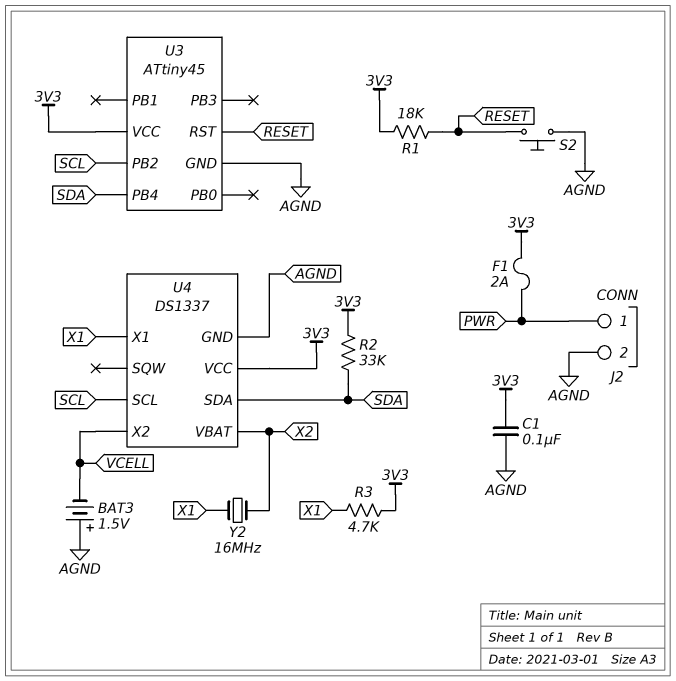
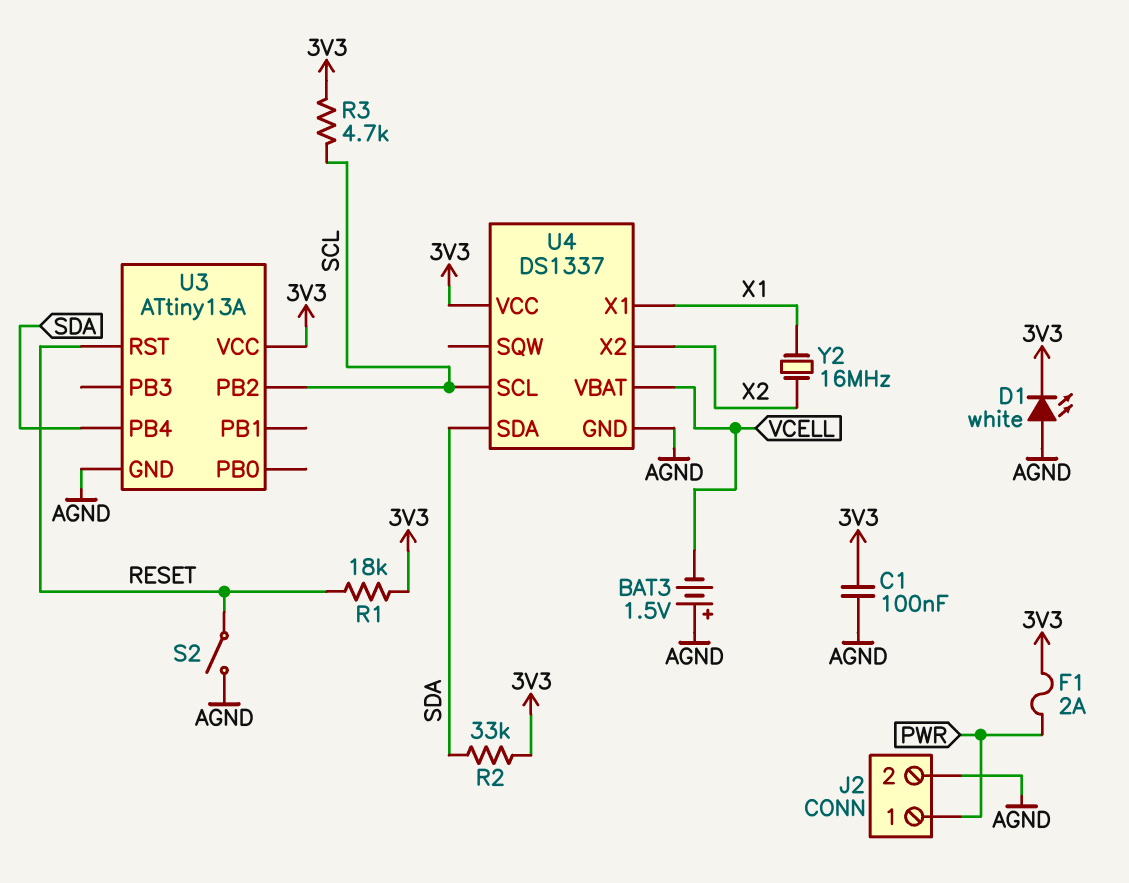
D1: none -> LED white (A AGND, K 3V3)
R3: 4.7k (3V3, X1) -> 4.7k (3V3, SCL)
S2: button (AGND, RESET) -> switch (AGND, RESET)
U3: ATtiny45 -> ATtiny13A
U4 pin VBAT: X2 -> VCELL
U4 pin X2: VCELL -> X2

